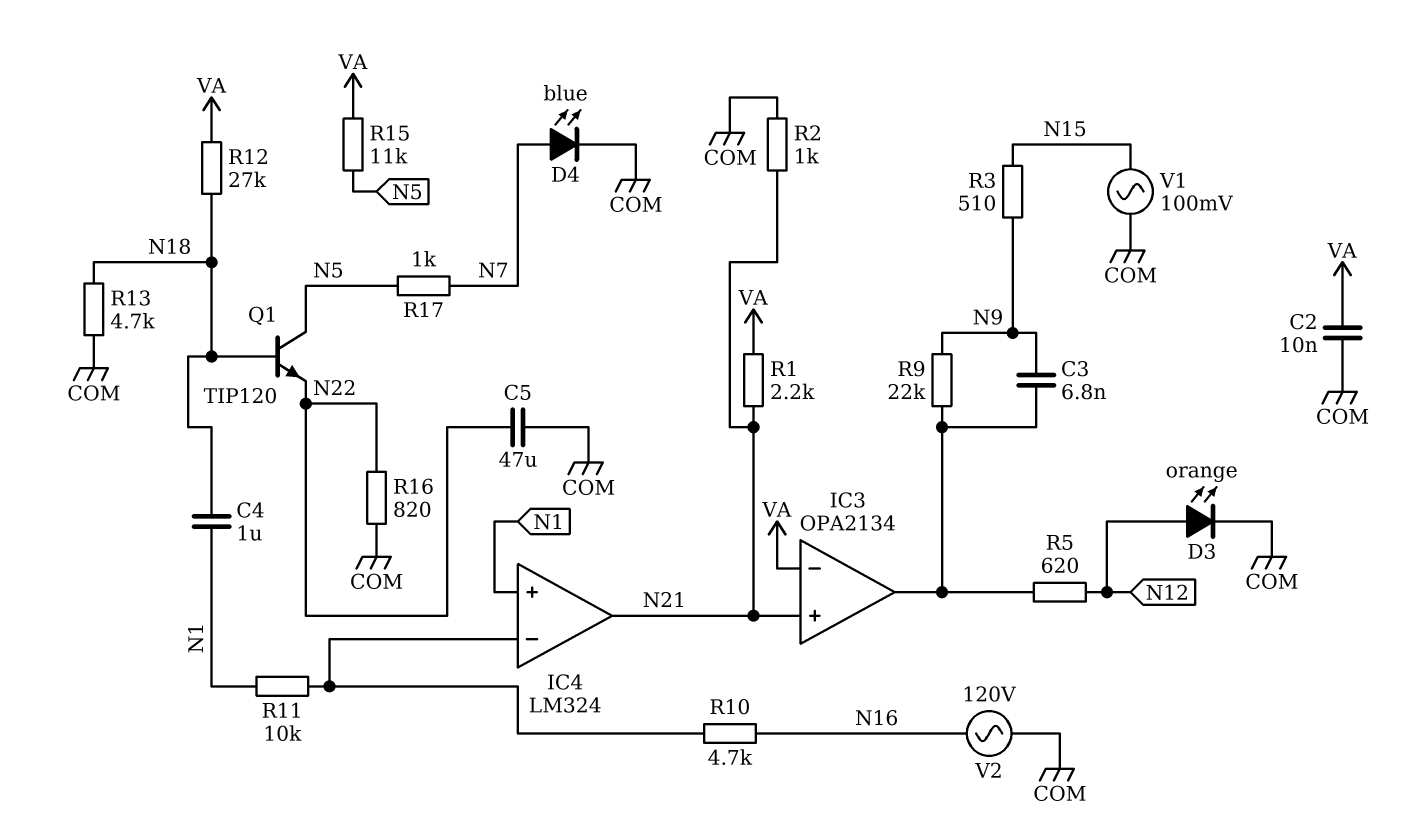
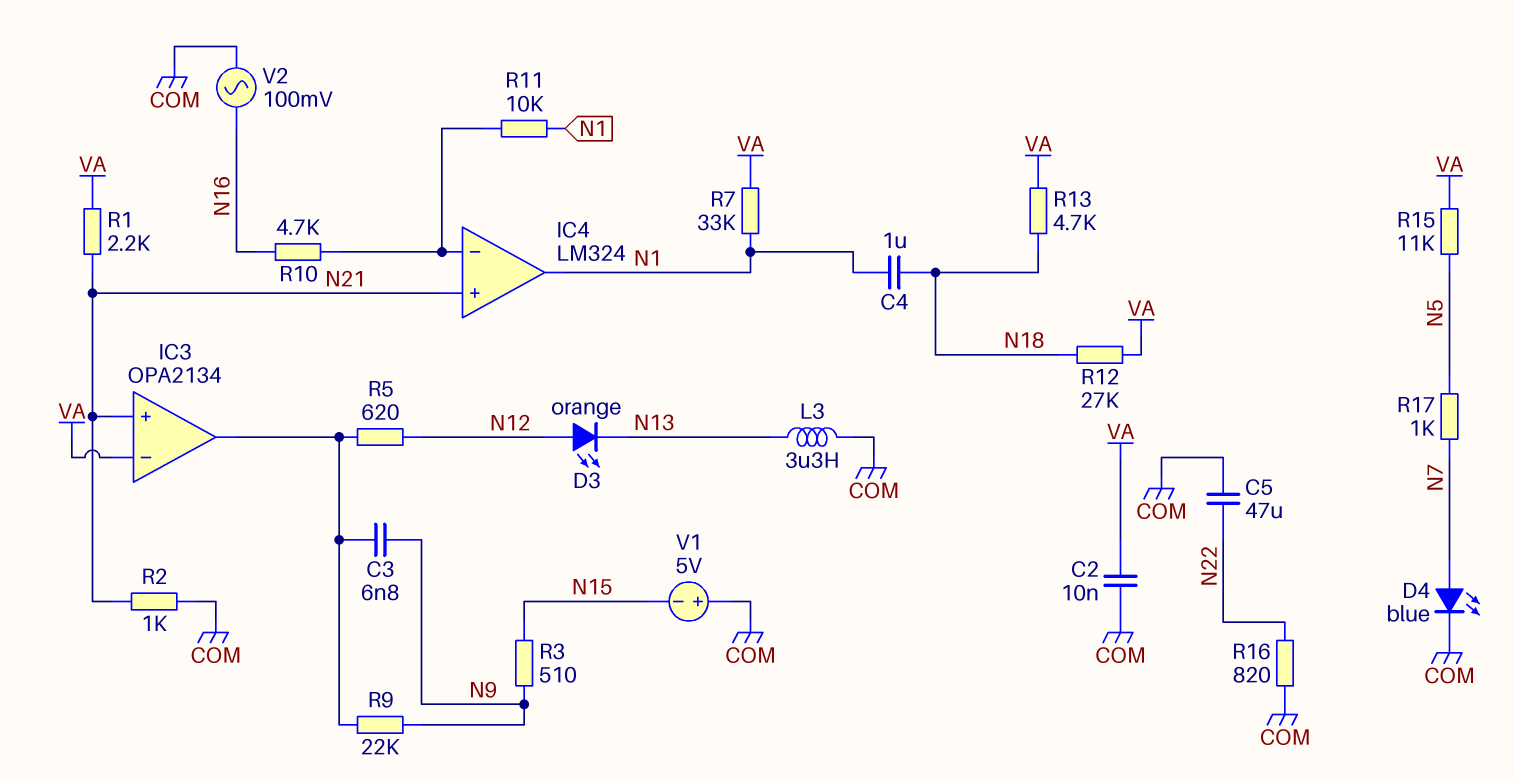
D3: LED orange (A N12, K COM) -> LED orange (A N12, K N13)
IC4 pin in+: N1 -> N21
IC4 pin out: N21 -> N1
L3: none -> 3.3uH (COM, N13)
Q1: NPN TIP120 (B N18, C N5, E N22) -> none
R7: none -> 33k (N1, VA)
R13: 4.7k (COM, N18) -> 4.7k (N18, VA)
V1: AC 100mV (COM, N15) -> 5V (plus COM, minus N15)
V2: AC 120V (COM, N16) -> AC 100mV (COM, N16)

